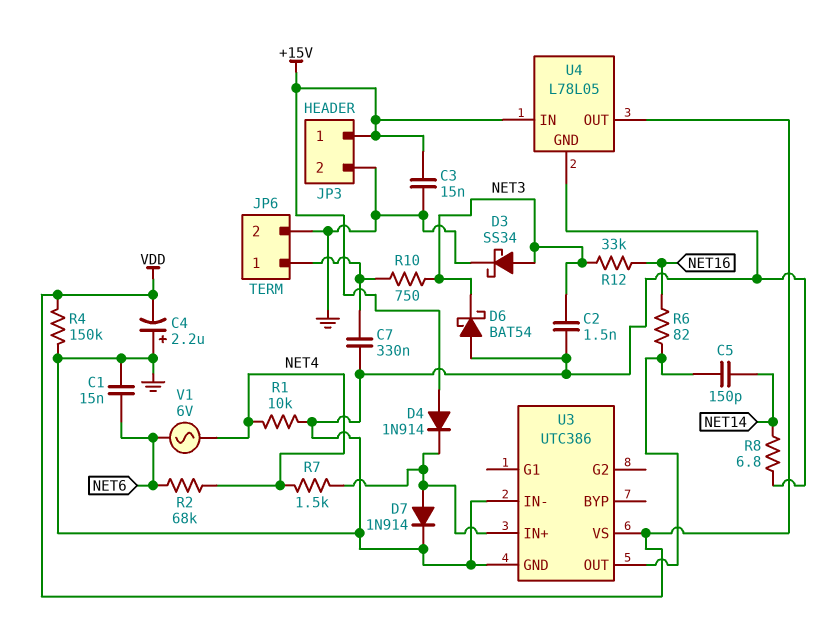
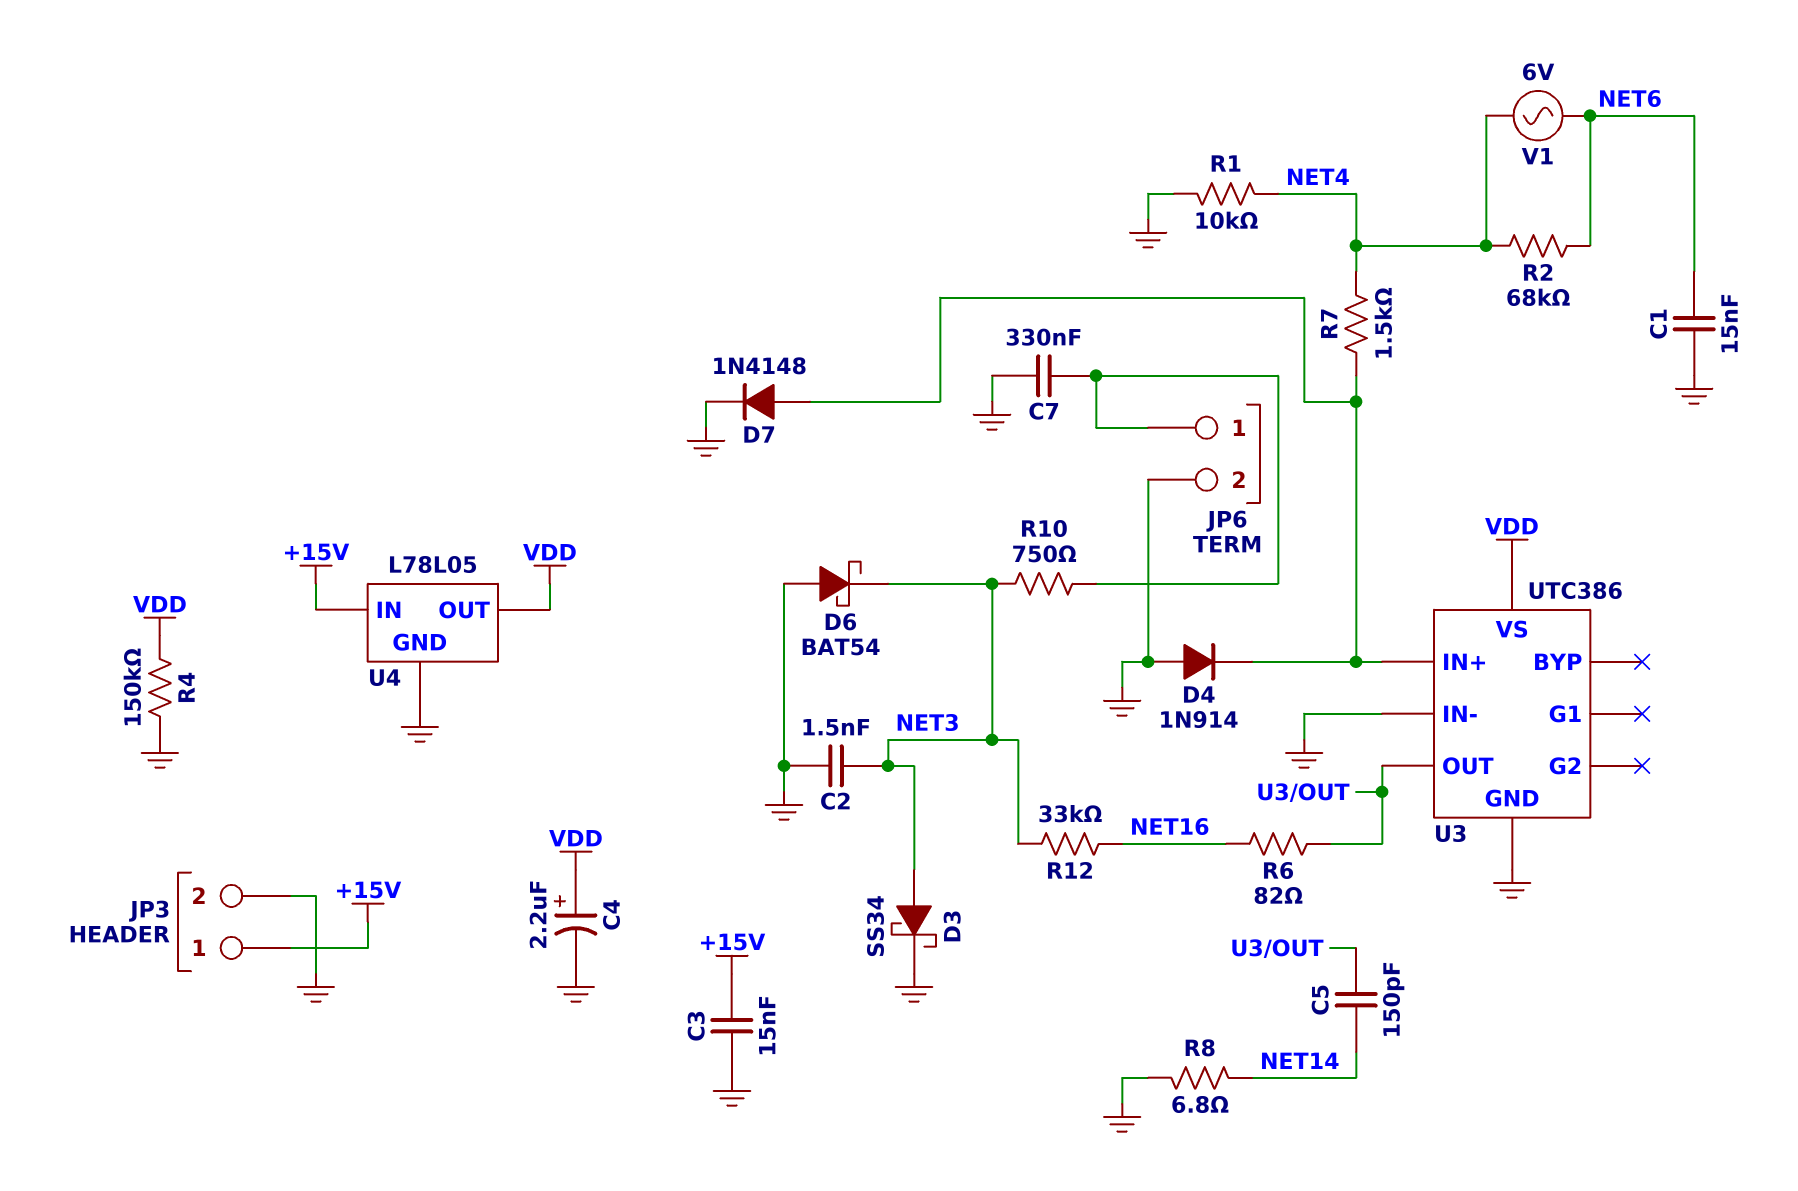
C4: 2.2uF (plus GND, minus VDD) -> 2.2uF (plus VDD, minus GND)
D4: diode 1N914 (A +15V, K U3/IN+) -> diode 1N914 (A GND, K U3/IN+)
D7: diode 1N914 (A U3/IN+, K GND) -> diode 1N4148 (A U3/IN+, K GND)

